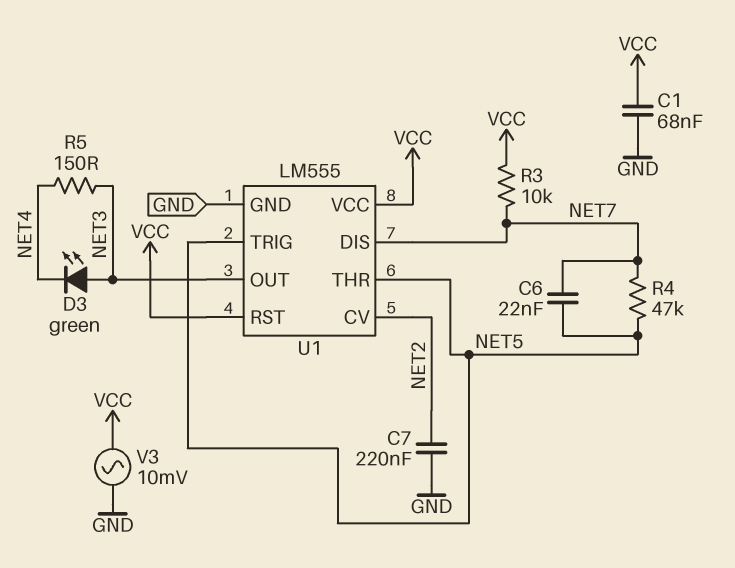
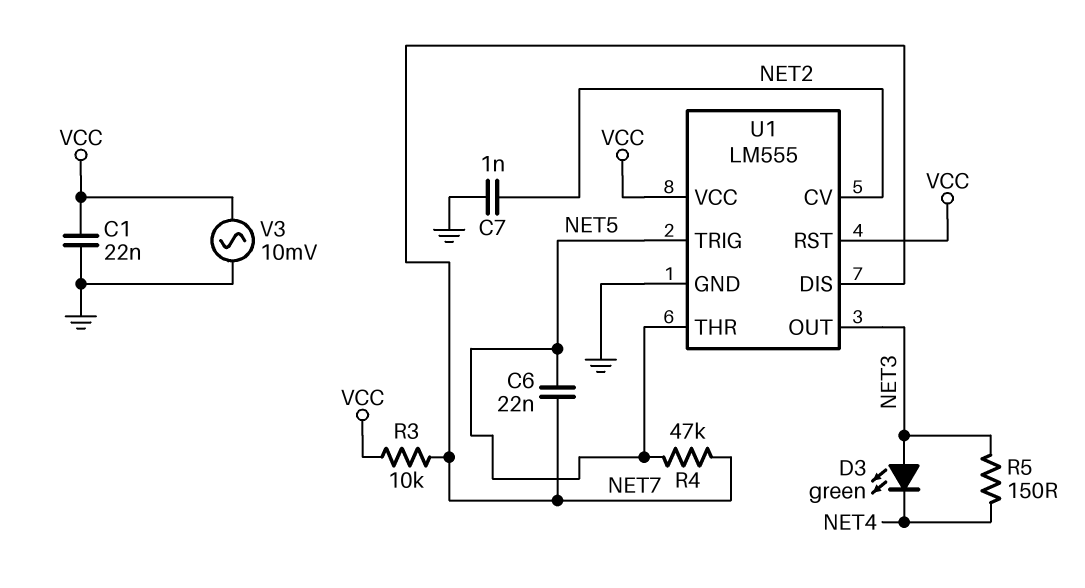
C1: 68nF (GND, VCC) -> 22nF (GND, VCC)
C7: 220nF (GND, NET2) -> 1nF (GND, NET2)

